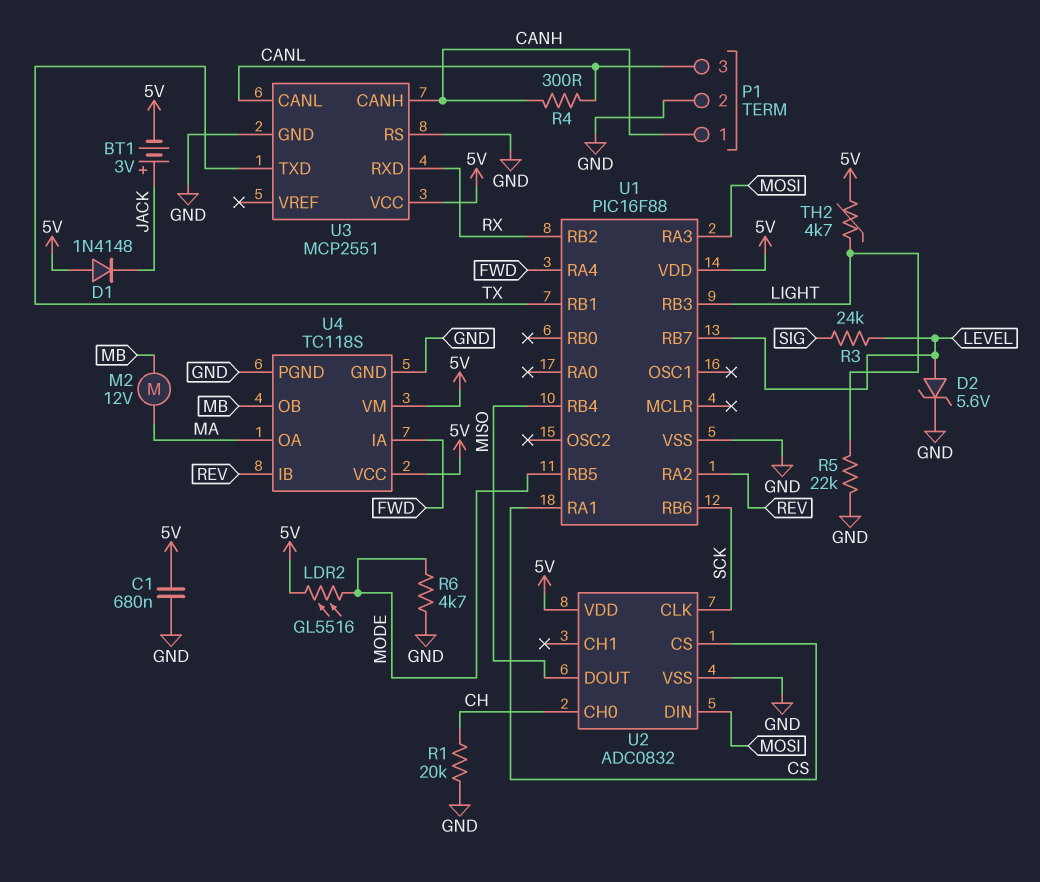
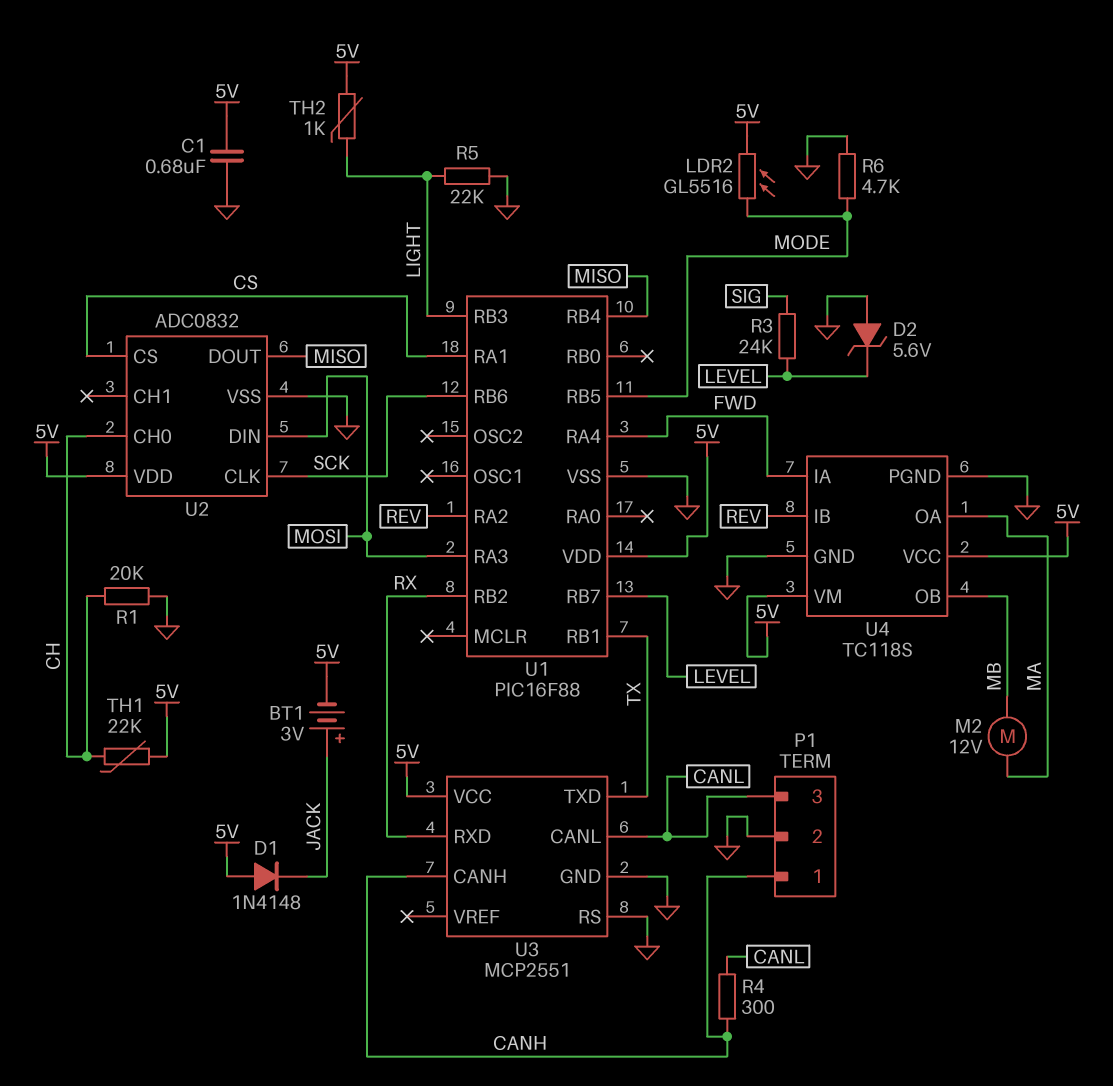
D2: zener 5.6V (A LEVEL, K GND) -> zener 5.6V (A GND, K LEVEL)
TH1: none -> 22k (5V, CH)
TH2: 4.7k (5V, LIGHT) -> 1k (5V, LIGHT)

